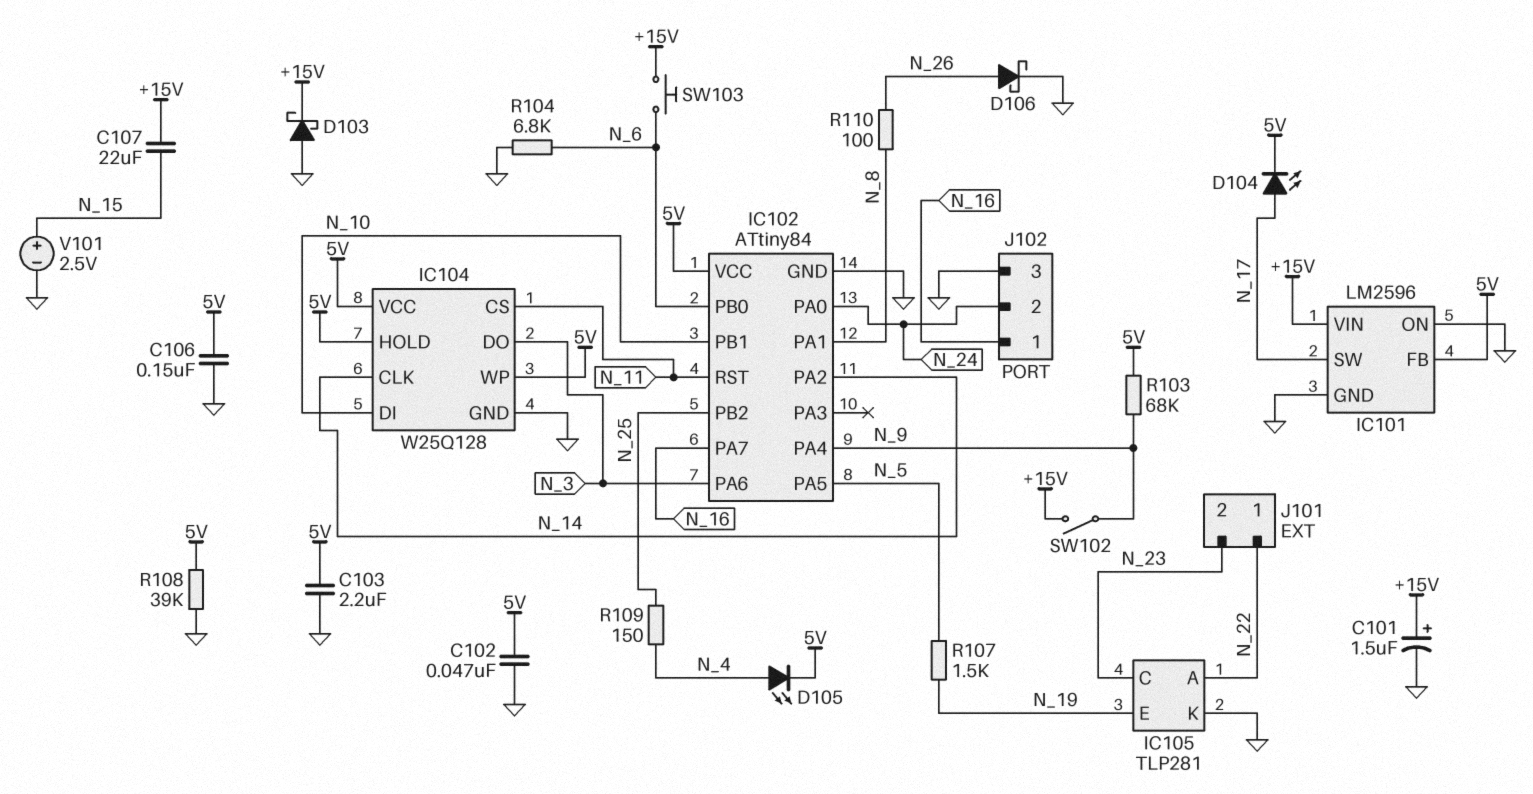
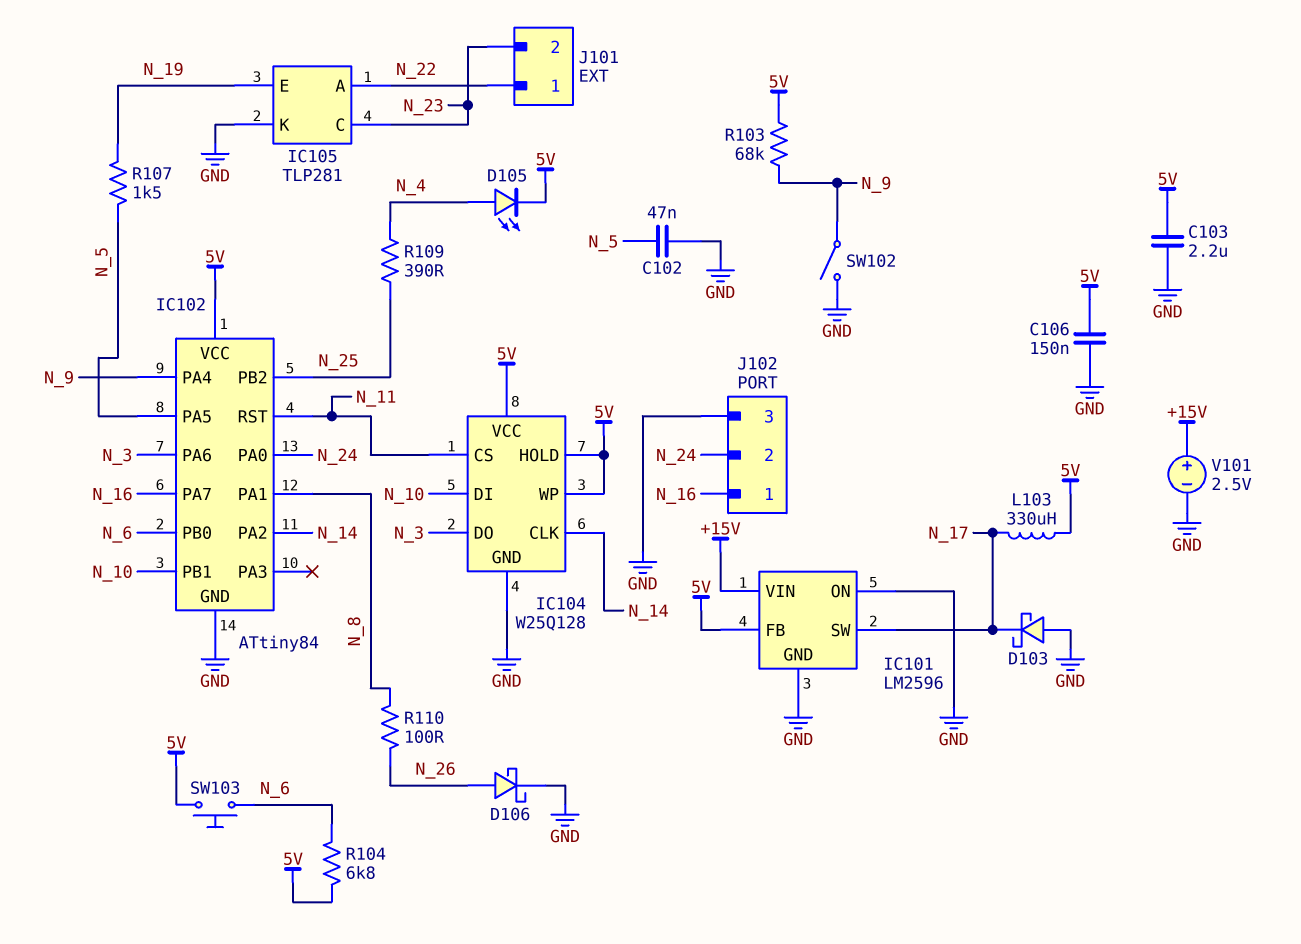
C101: 1.5uF (plus +15V, minus GND) -> none
C102: 47nF (5V, GND) -> 47nF (GND, N_5)
C107: 22uF (+15V, N_15) -> none
D103: schottky (A GND, K +15V) -> schottky (A GND, K N_17)
D104: LED (A N_17, K 5V) -> none
L103: none -> 330uH (5V, N_17)
R104: 6.8k (GND, N_6) -> 6.8k (5V, N_6)
R108: 39k (5V, GND) -> none
R109: 150 (N_4, N_25) -> 390 (N_4, N_25)
SW102: switch (+15V, N_9) -> switch (GND, N_9)
SW103: button (+15V, N_6) -> button (5V, N_6)
V101: 2.5V (plus N_15, minus GND) -> 2.5V (plus +15V, minus GND)

